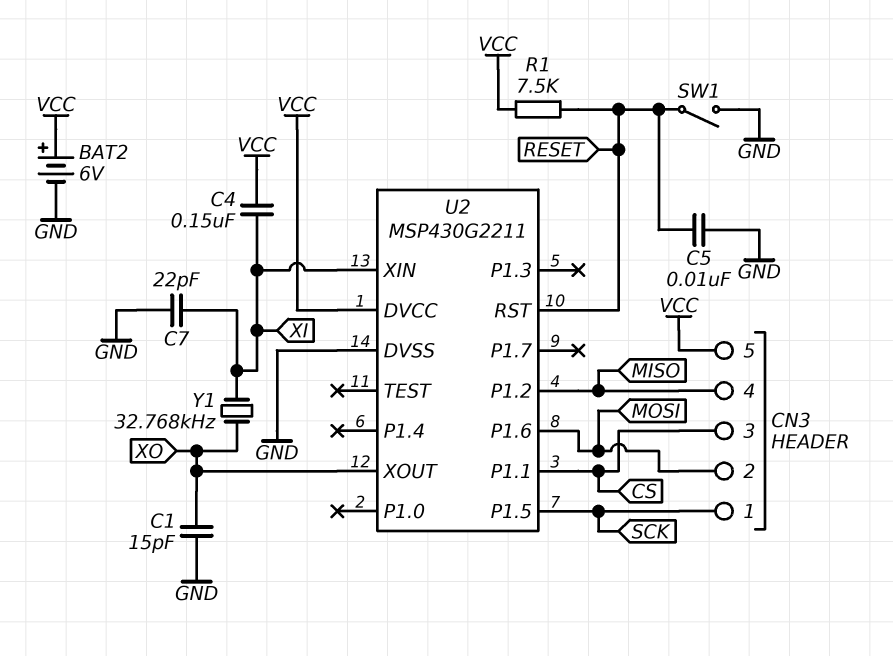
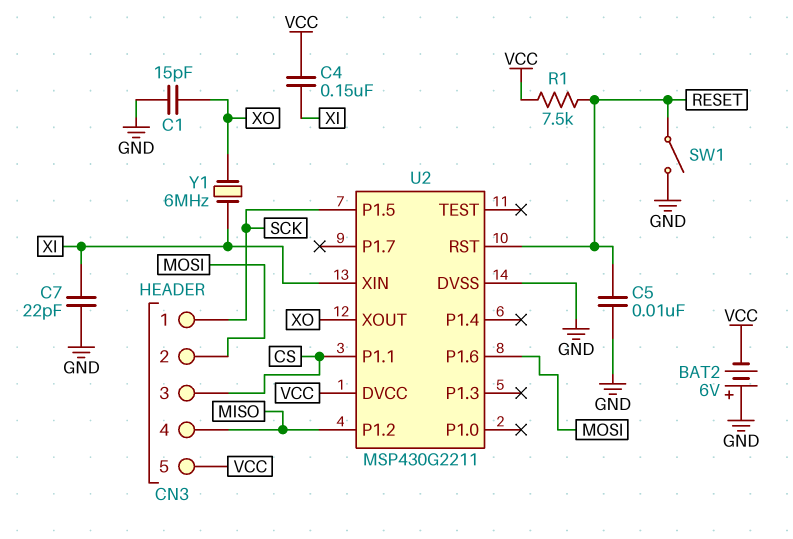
BAT2: 6V (plus VCC, minus GND) -> 6V (plus GND, minus VCC)
Y1: 32.768kHz (XI, XO) -> 6MHz (XI, XO)

